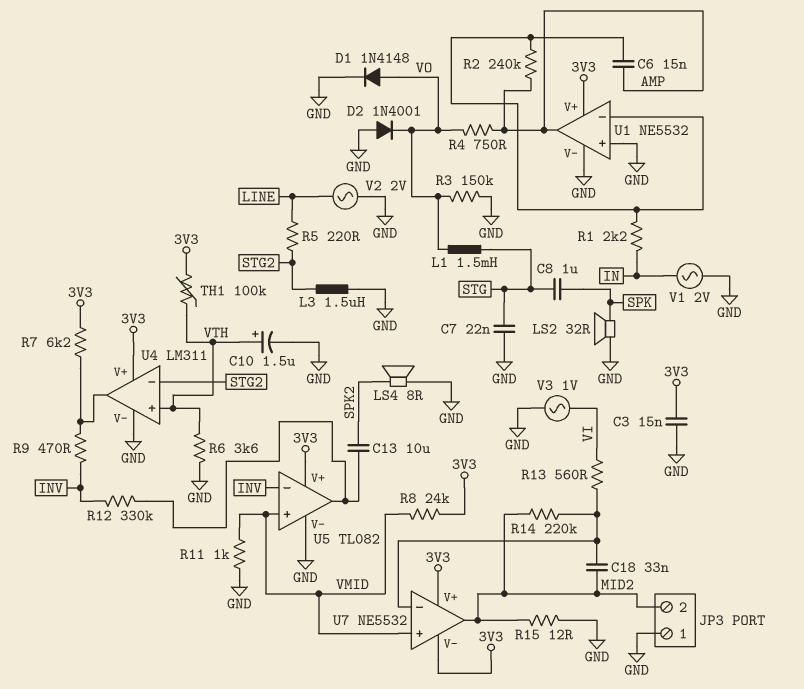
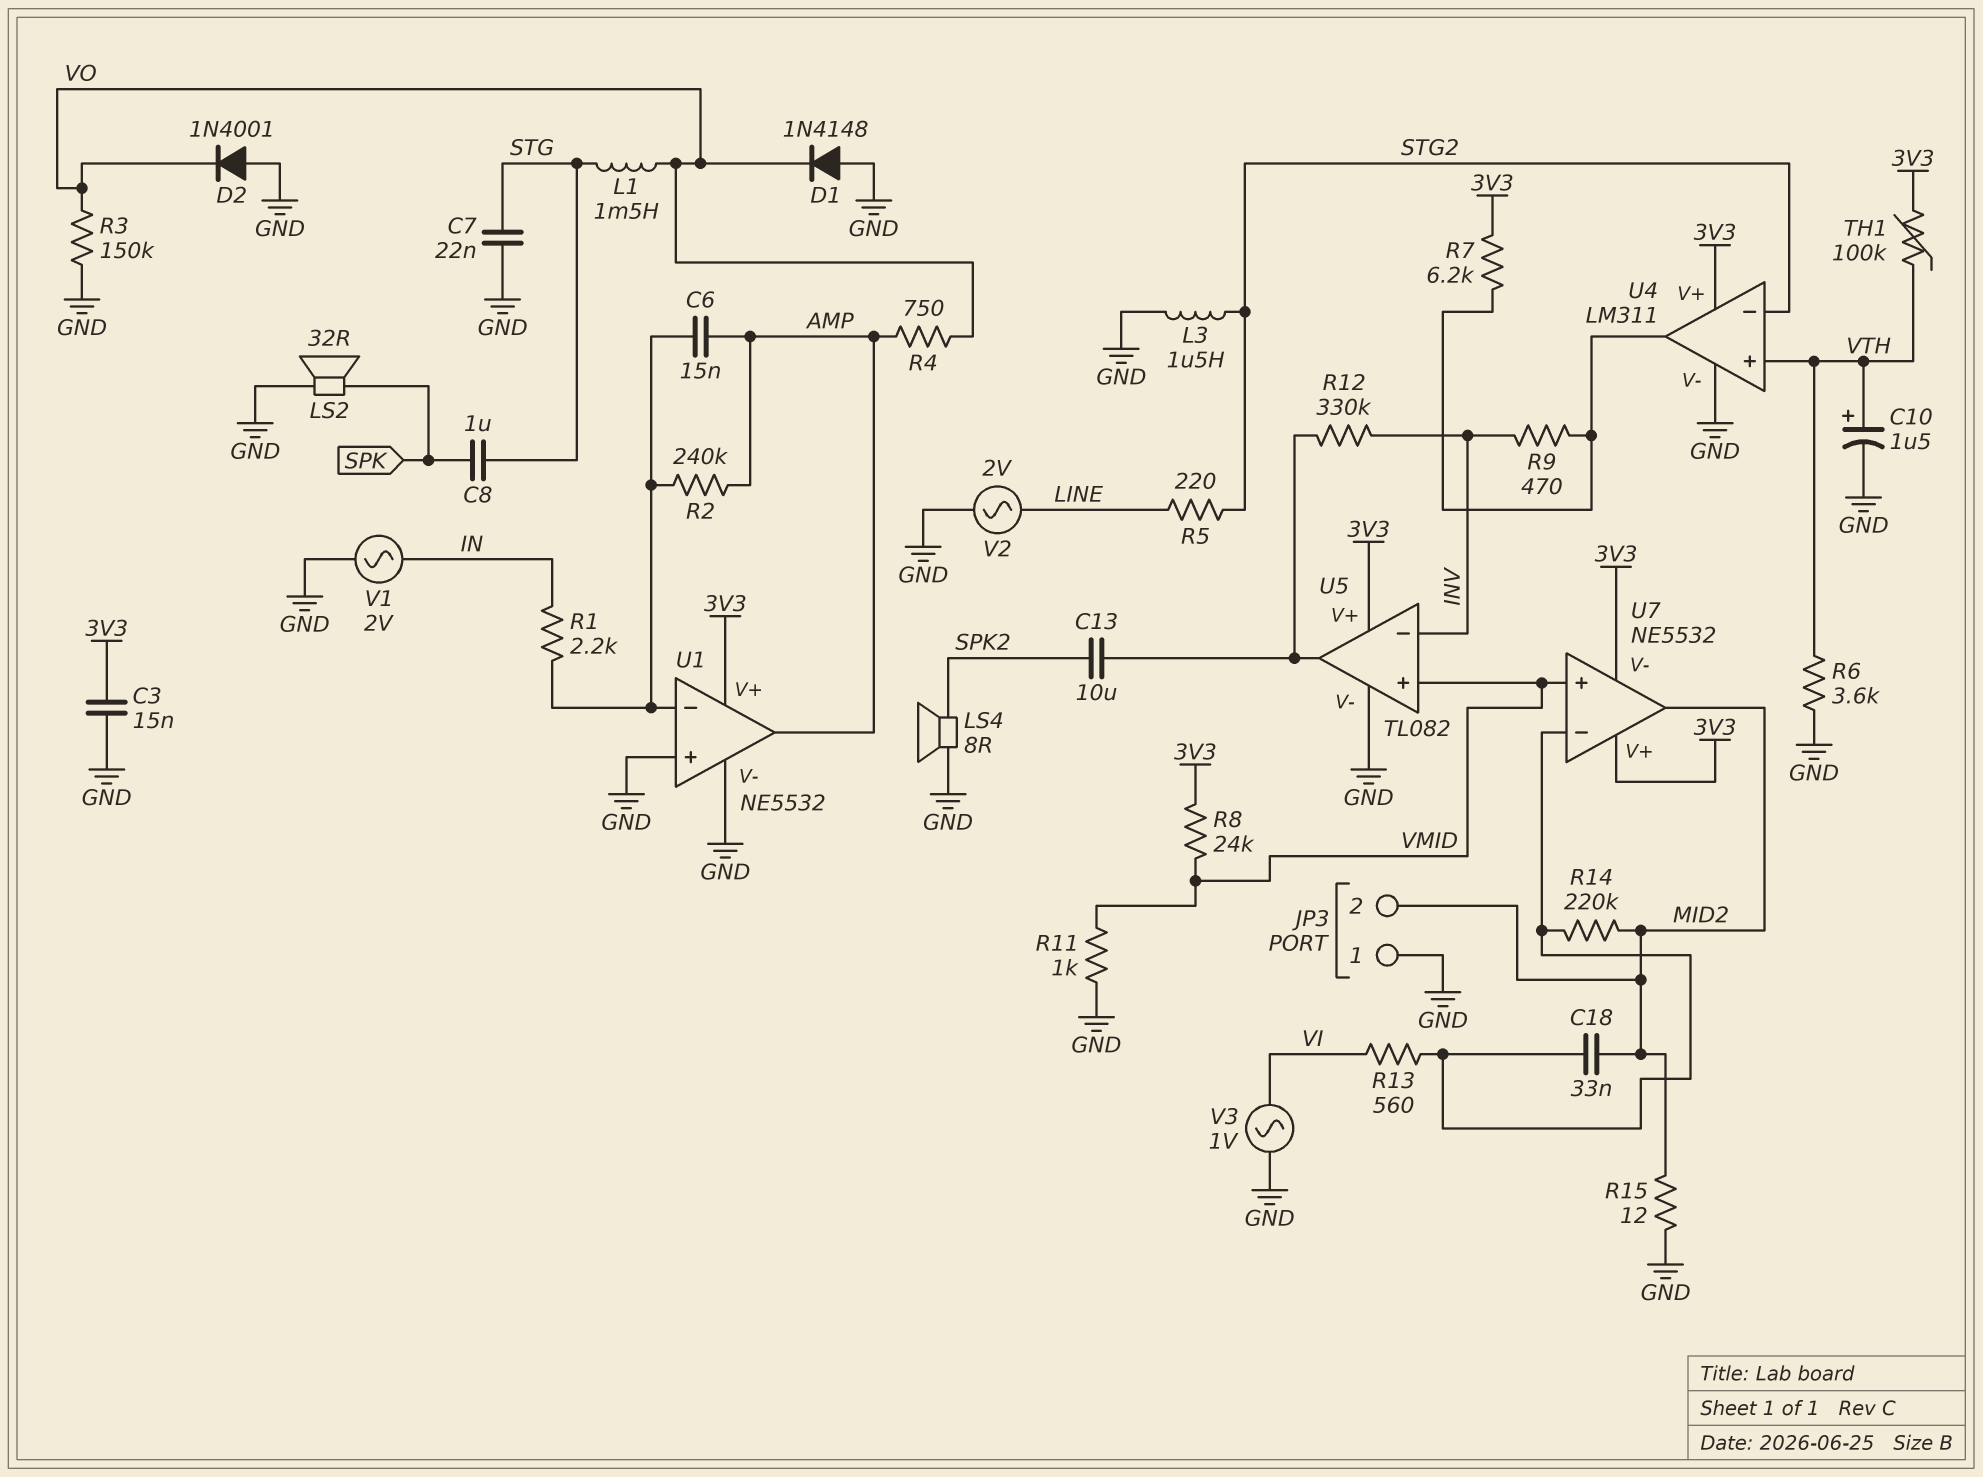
D1: diode 1N4148 (A VO, K GND) -> diode 1N4148 (A GND, K VO)

